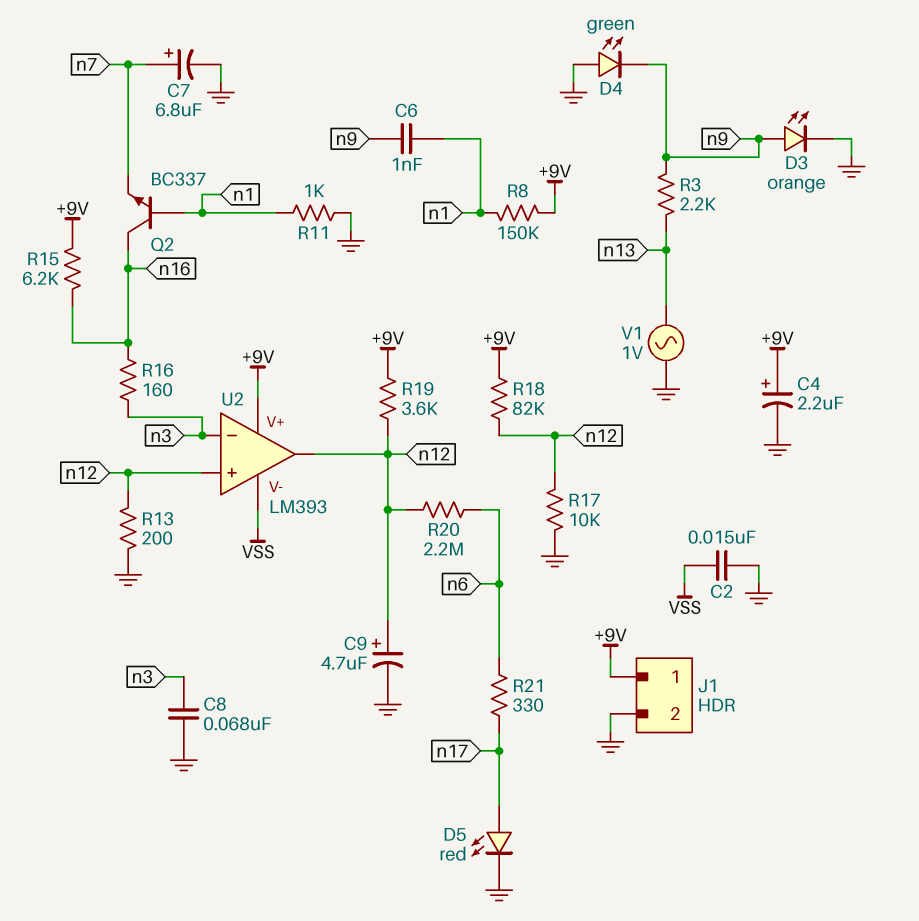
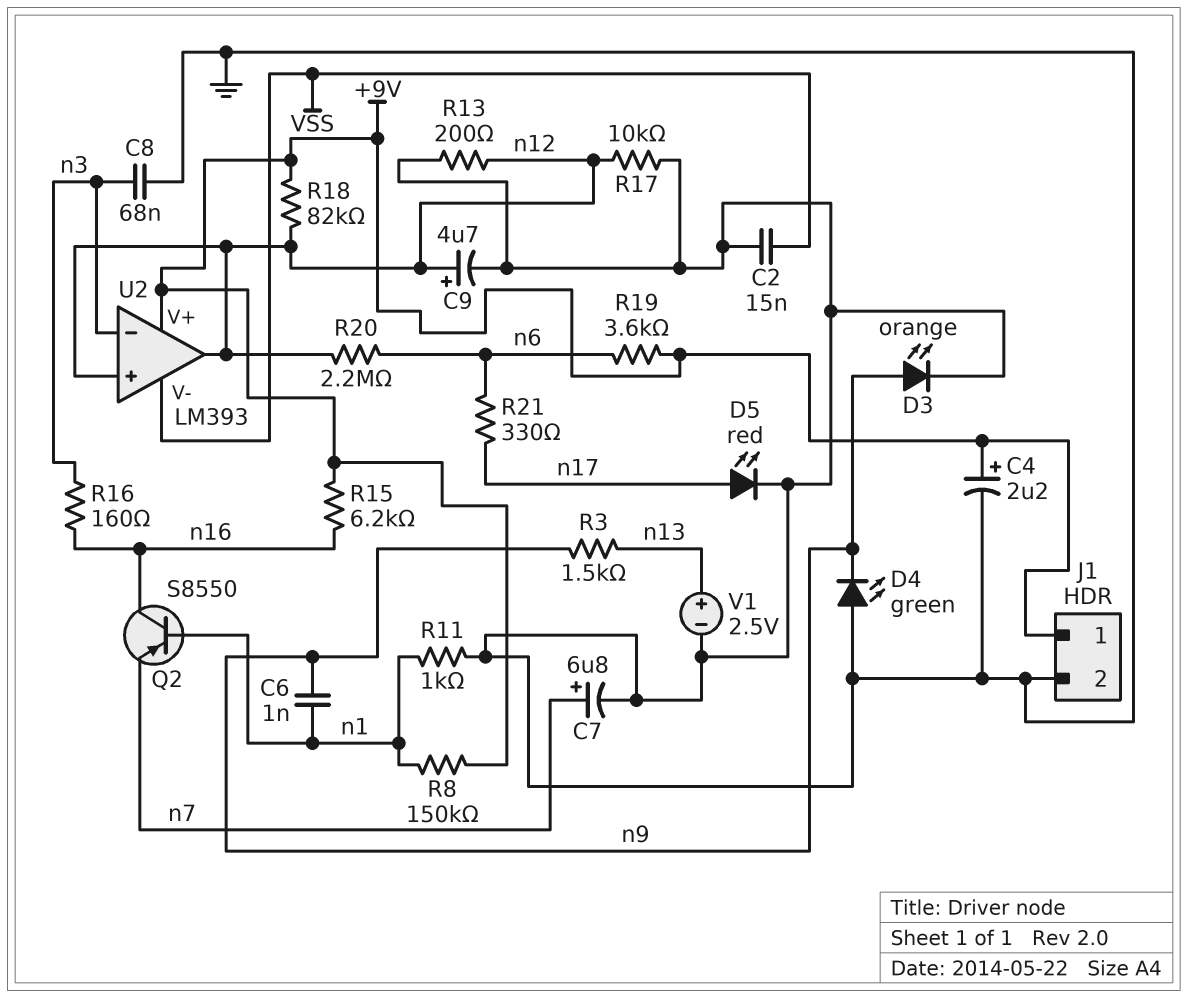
Q2: NPN BC337 (B n1, C n16, E n7) -> PNP S8550 (B n1, C n16, E n7)
R3: 2.2k (n9, n13) -> 1.5k (n9, n13)
R19: 3.6k (+9V, n12) -> 3.6k (+9V, n6)
V1: AC 1V (GND, n13) -> 2.5V (plus n13, minus GND)

